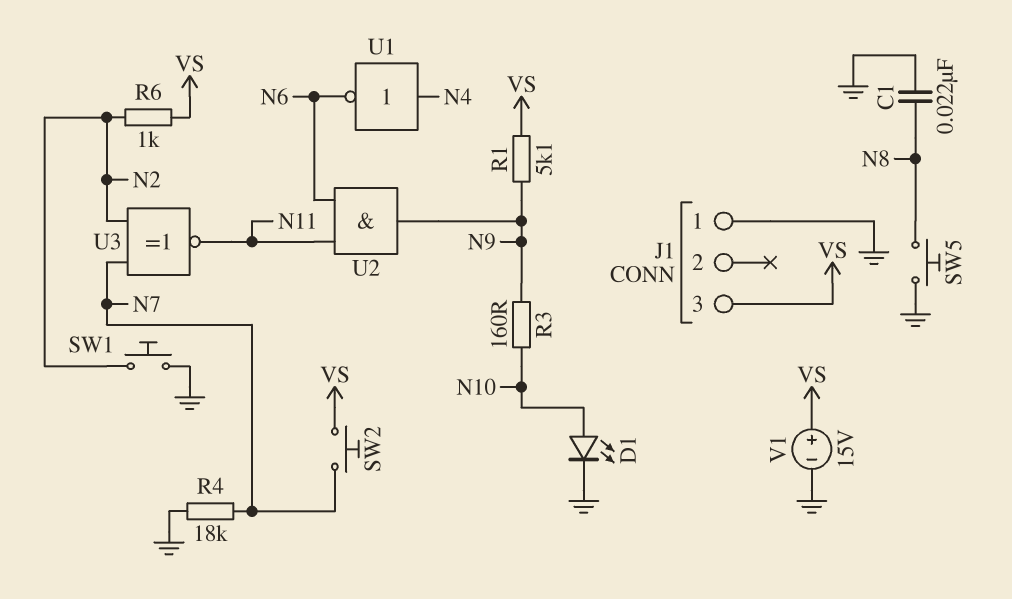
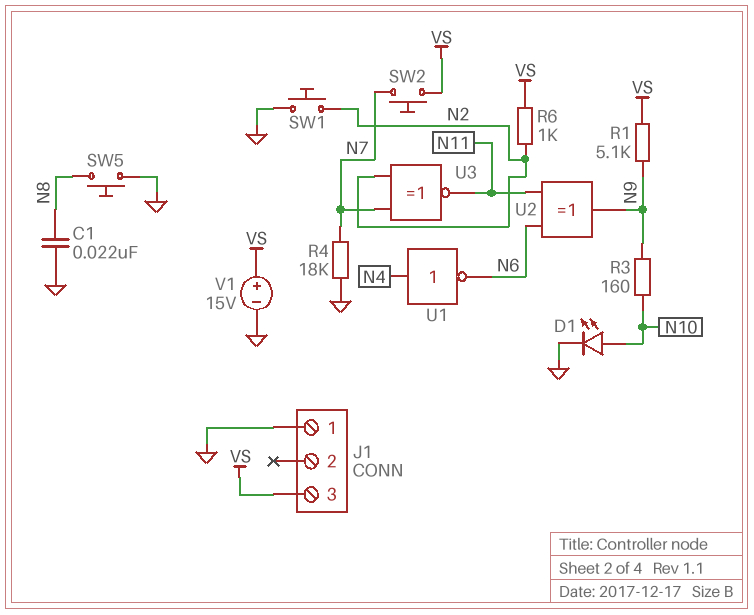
U2: AND (in N6, in N11, out N9) -> XOR (in N6, in N11, out N9)

